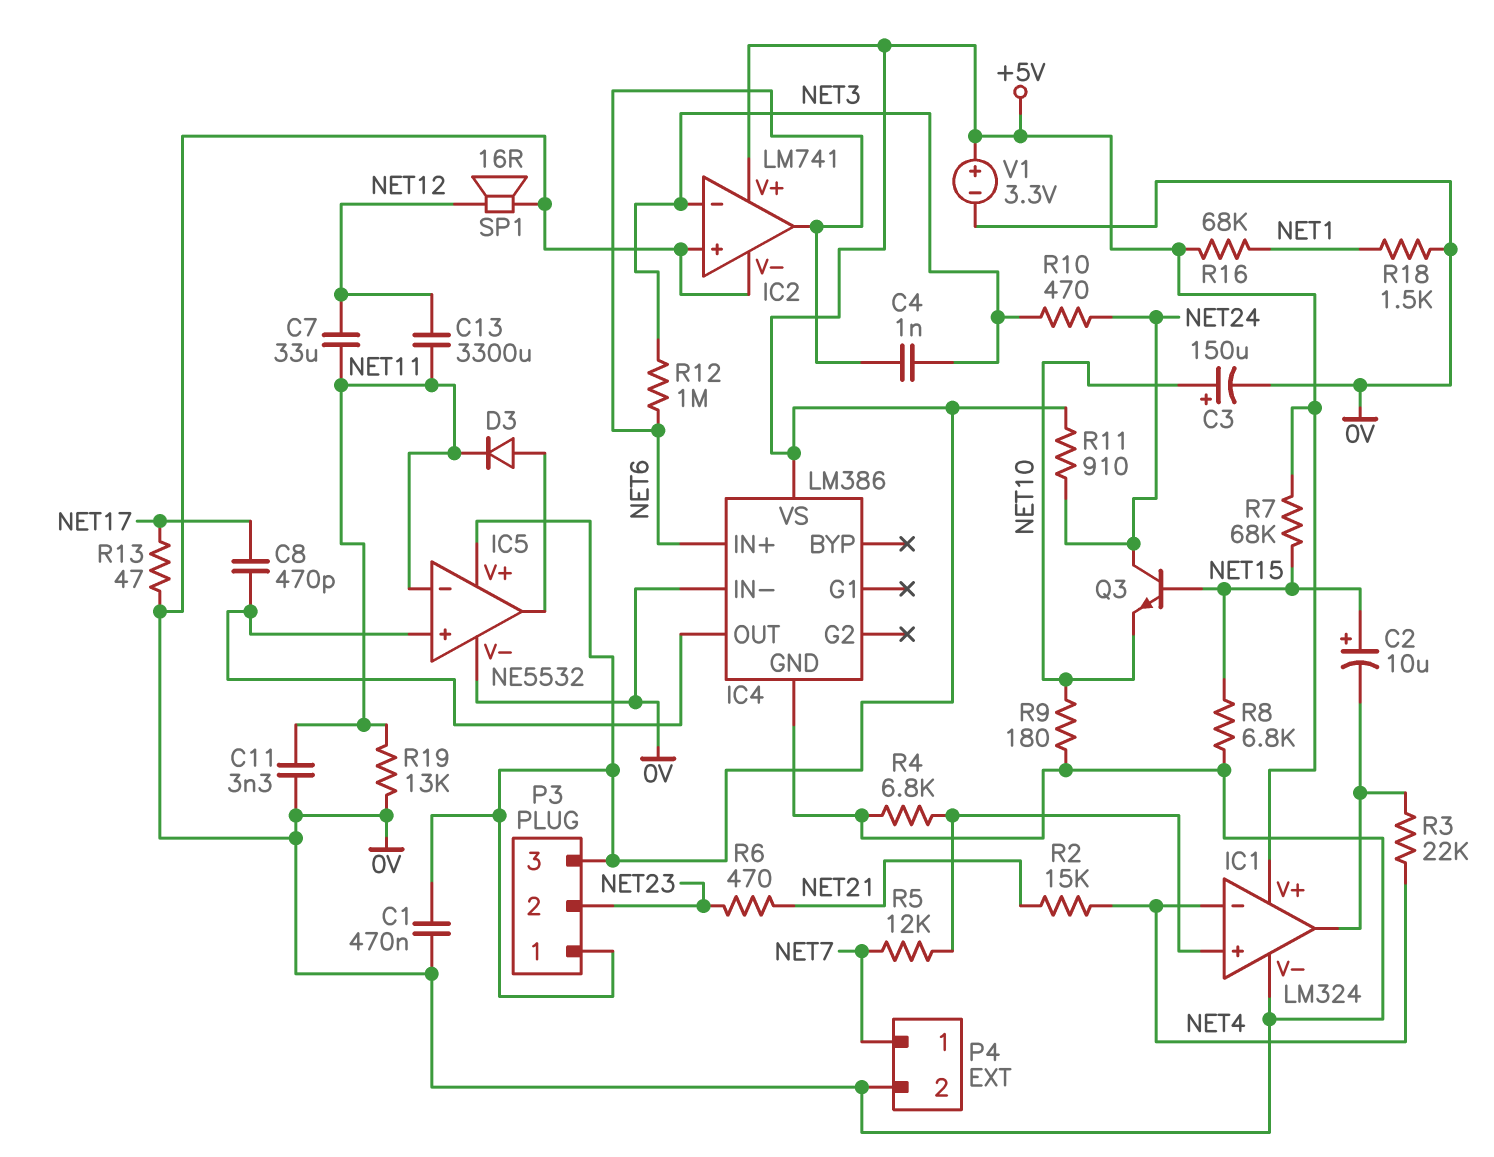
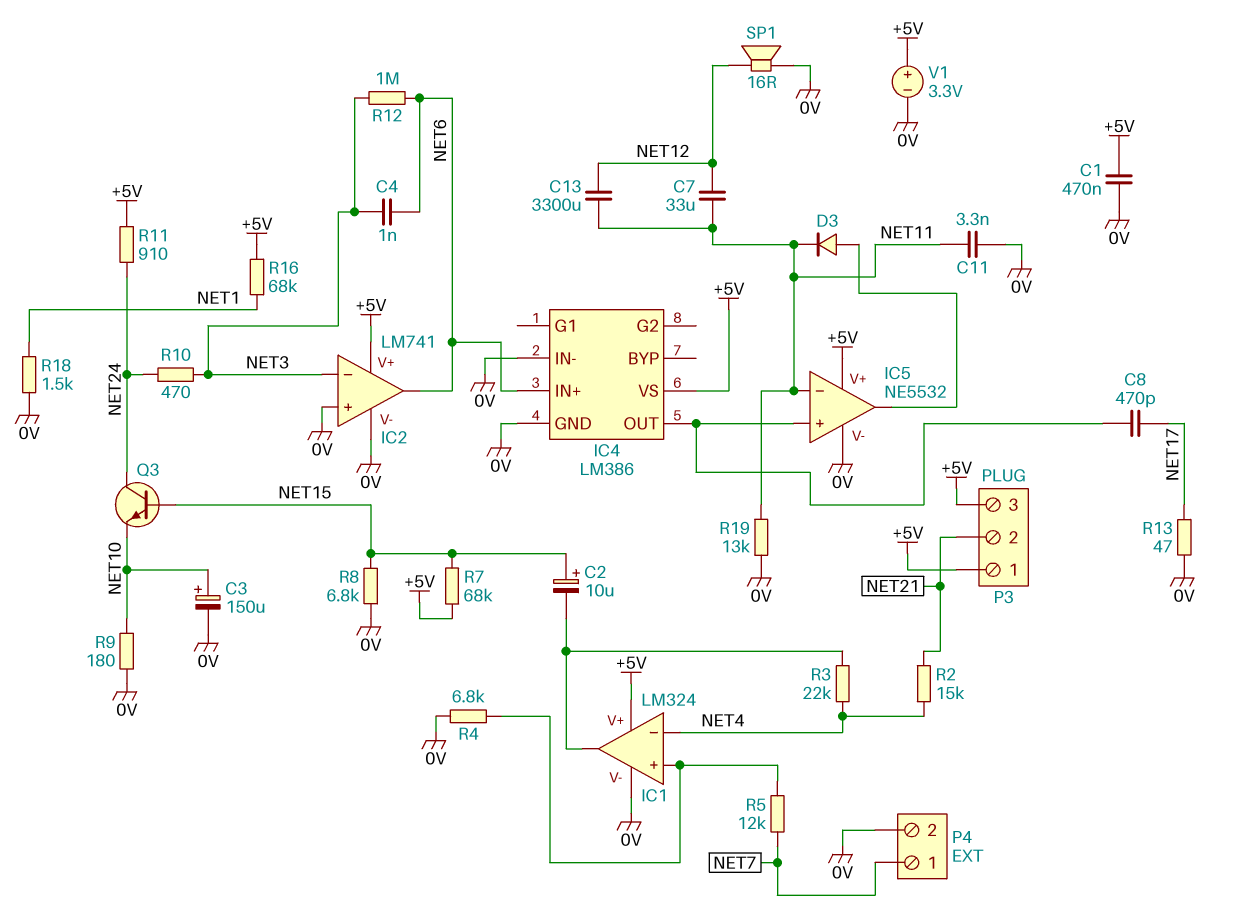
P3 pin 2: NET23 -> NET21
R6: 470 (NET21, NET23) -> none

